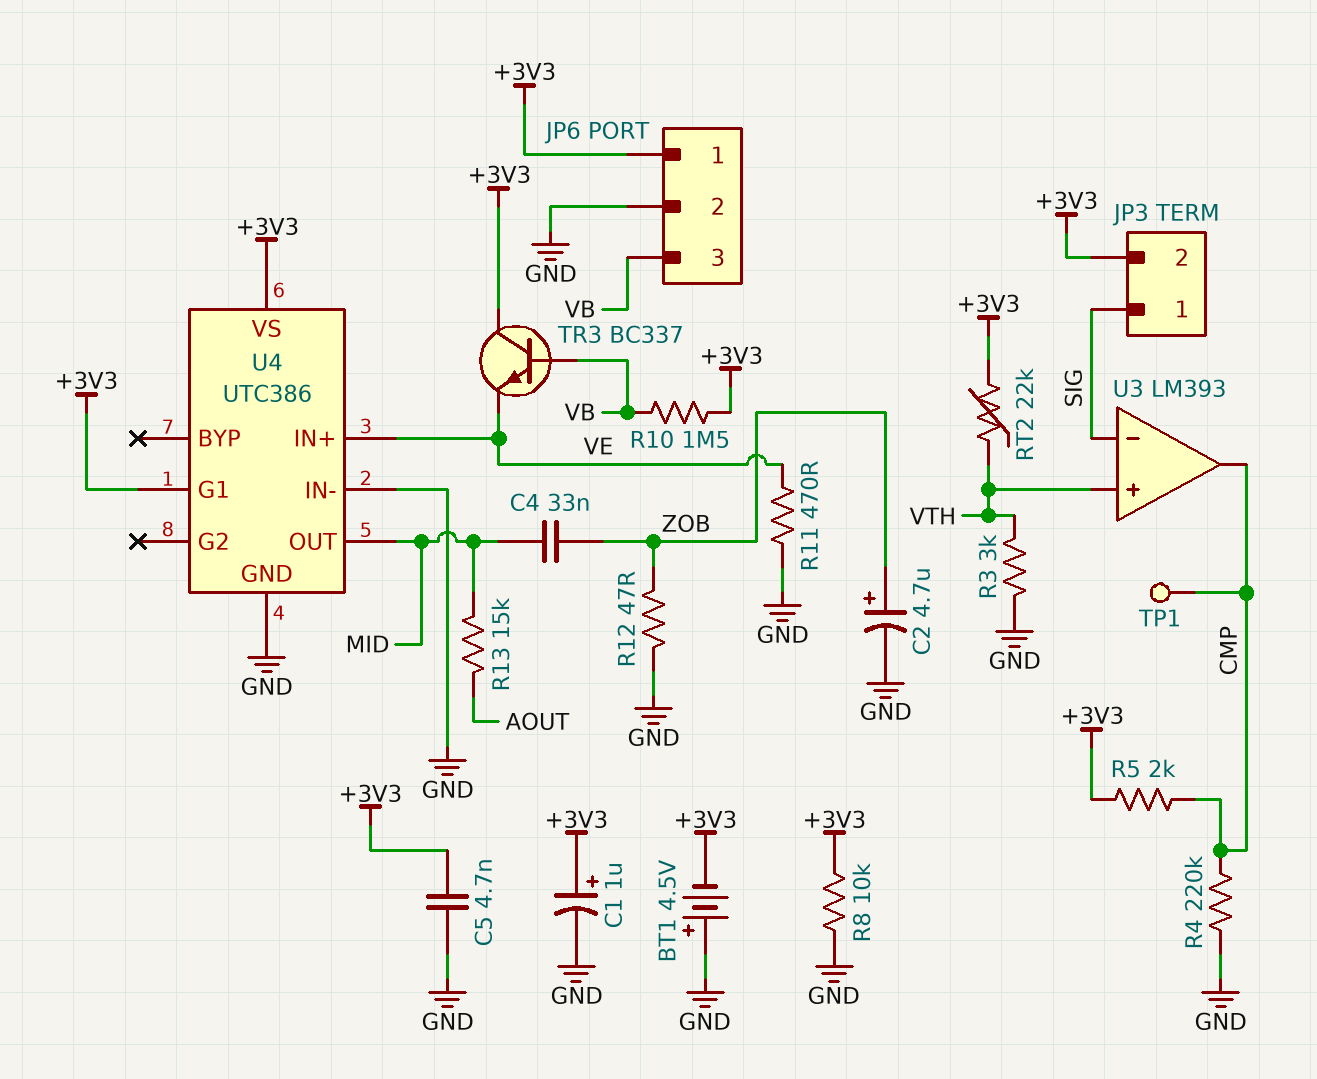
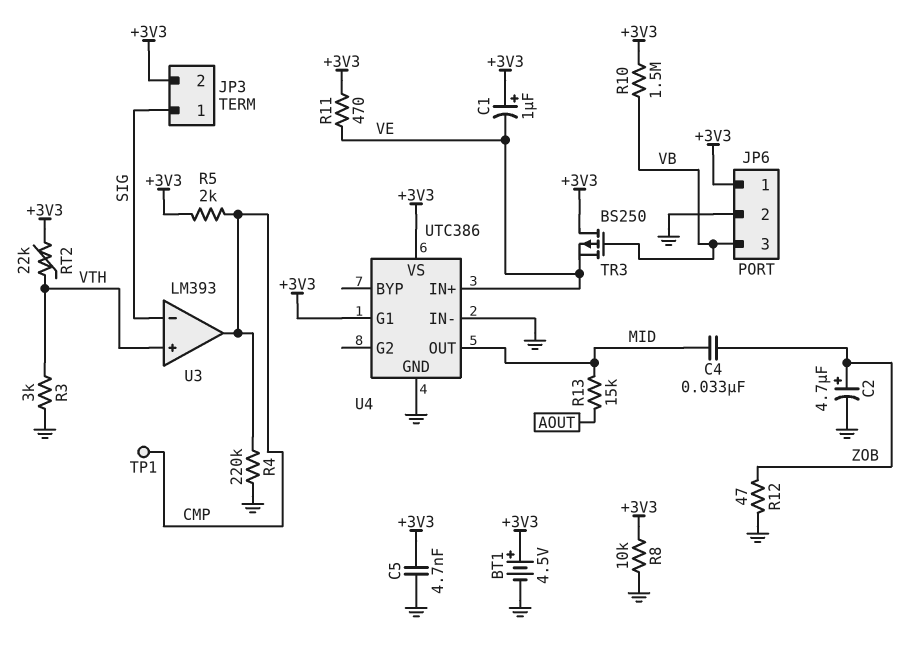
BT1: 4.5V (plus GND, minus +3V3) -> 4.5V (plus +3V3, minus GND)
C1: 1uF (plus +3V3, minus GND) -> 1uF (plus +3V3, minus VE)
R11: 470 (GND, VE) -> 470 (+3V3, VE)
TR3: NPN BC337 (B VB, C +3V3, E VE) -> PMOS BS250 (G VB, D +3V3, S VE)

